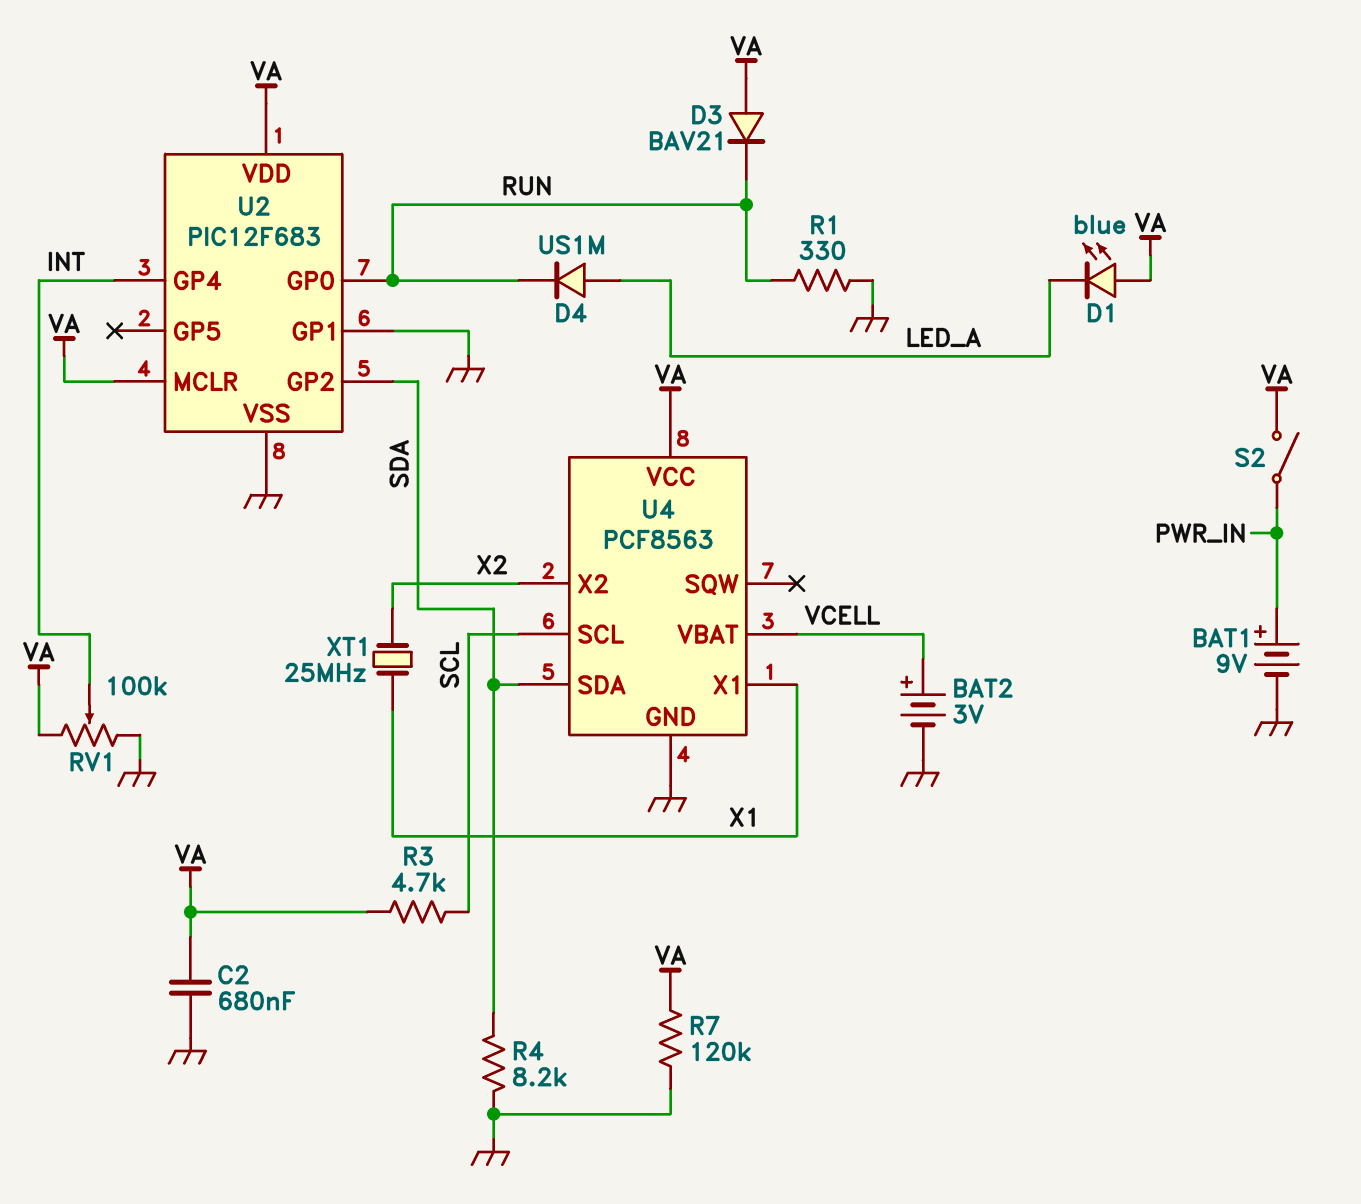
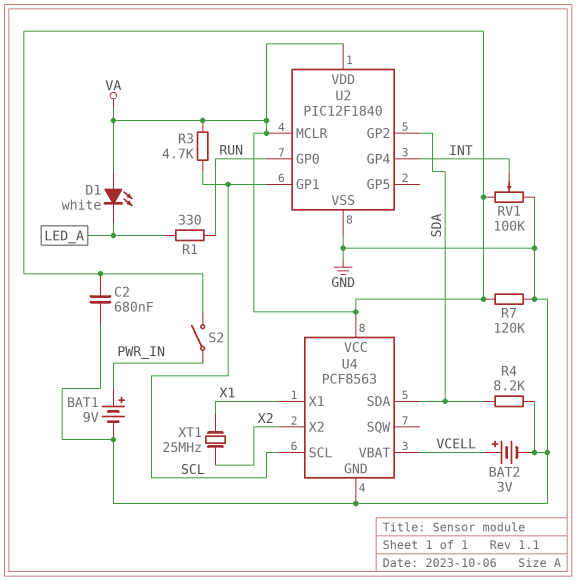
D1: LED blue (A VA, K LED_A) -> LED white (A VA, K LED_A)
D3: diode BAV21 (A VA, K RUN) -> none
D4: diode US1M (A LED_A, K RUN) -> none
R1: 330 (GND, RUN) -> 330 (LED_A, RUN)
U2: PIC12F683 -> PIC12F1840
U2 pin GP1: GND -> SCL

